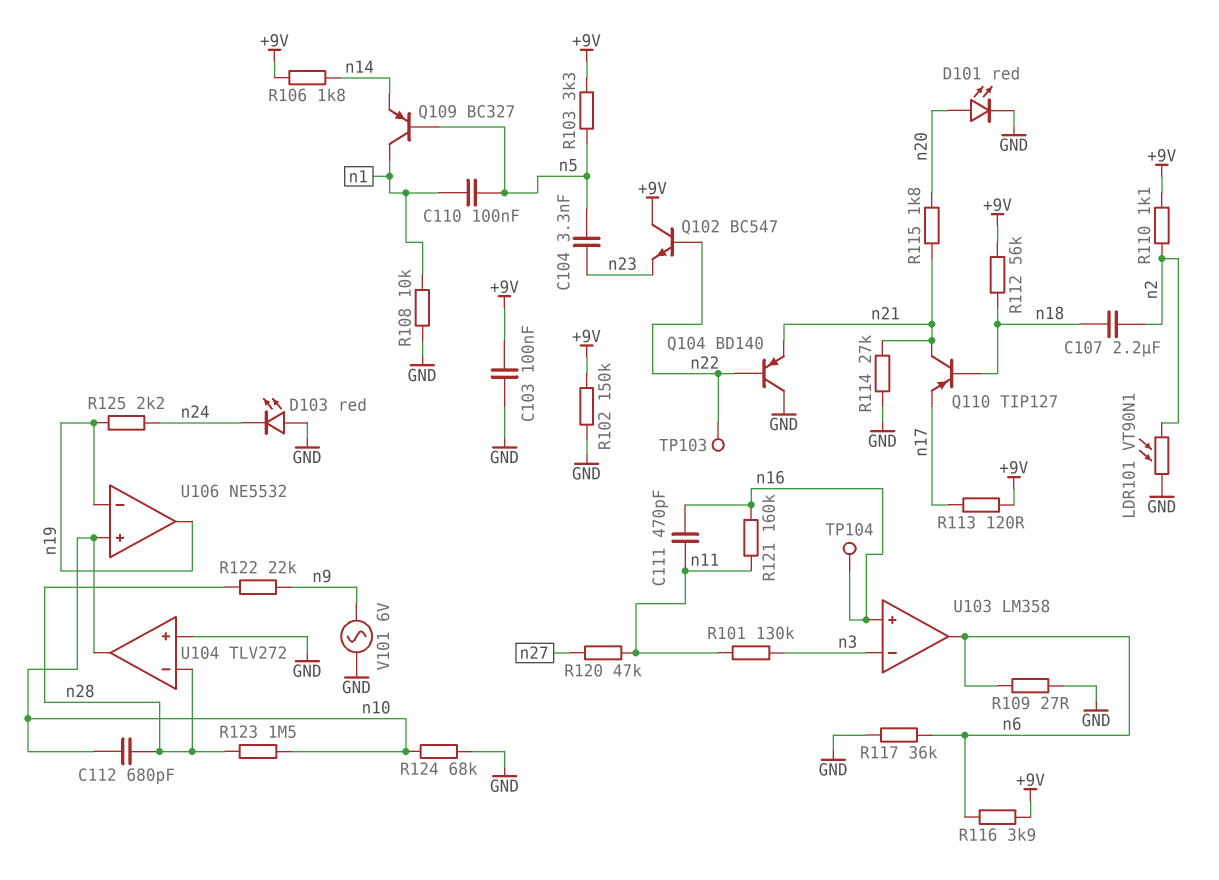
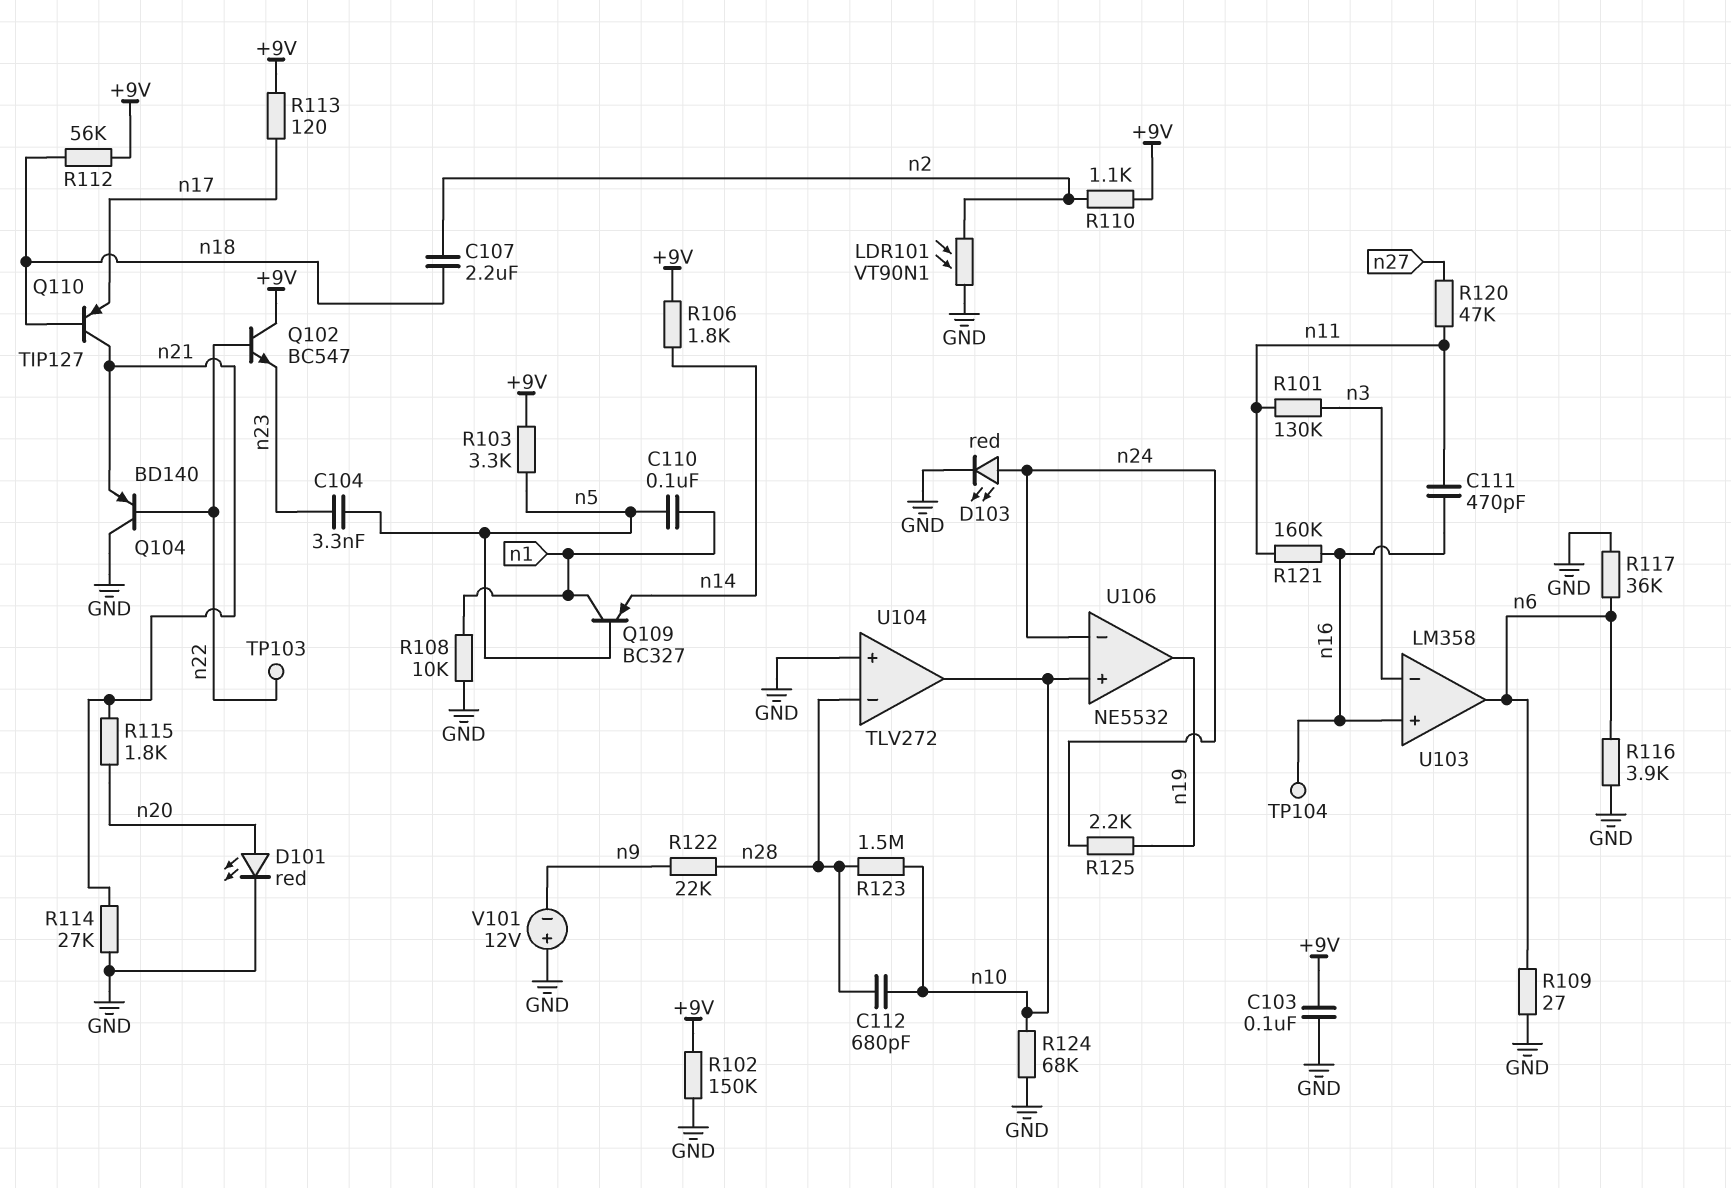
D103: LED red (A GND, K n24) -> LED red (A n24, K GND)
R116: 3.9k (+9V, n6) -> 3.9k (GND, n6)
U106 pin in-: n19 -> n24
V101: AC 6V (GND, n9) -> 12V (plus GND, minus n9)

